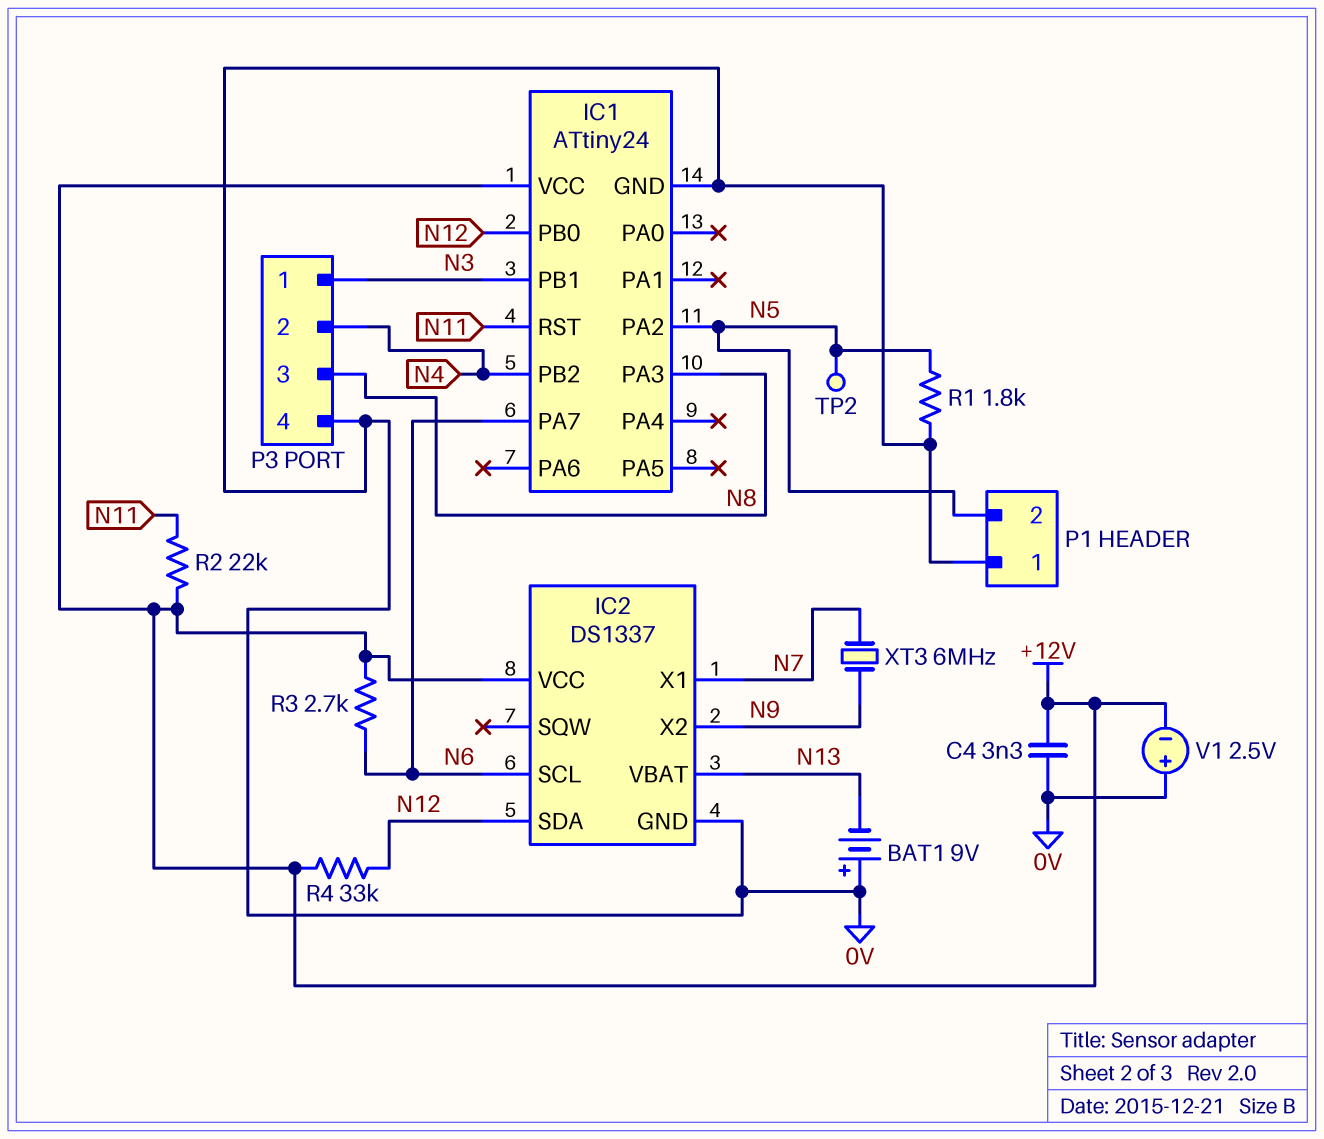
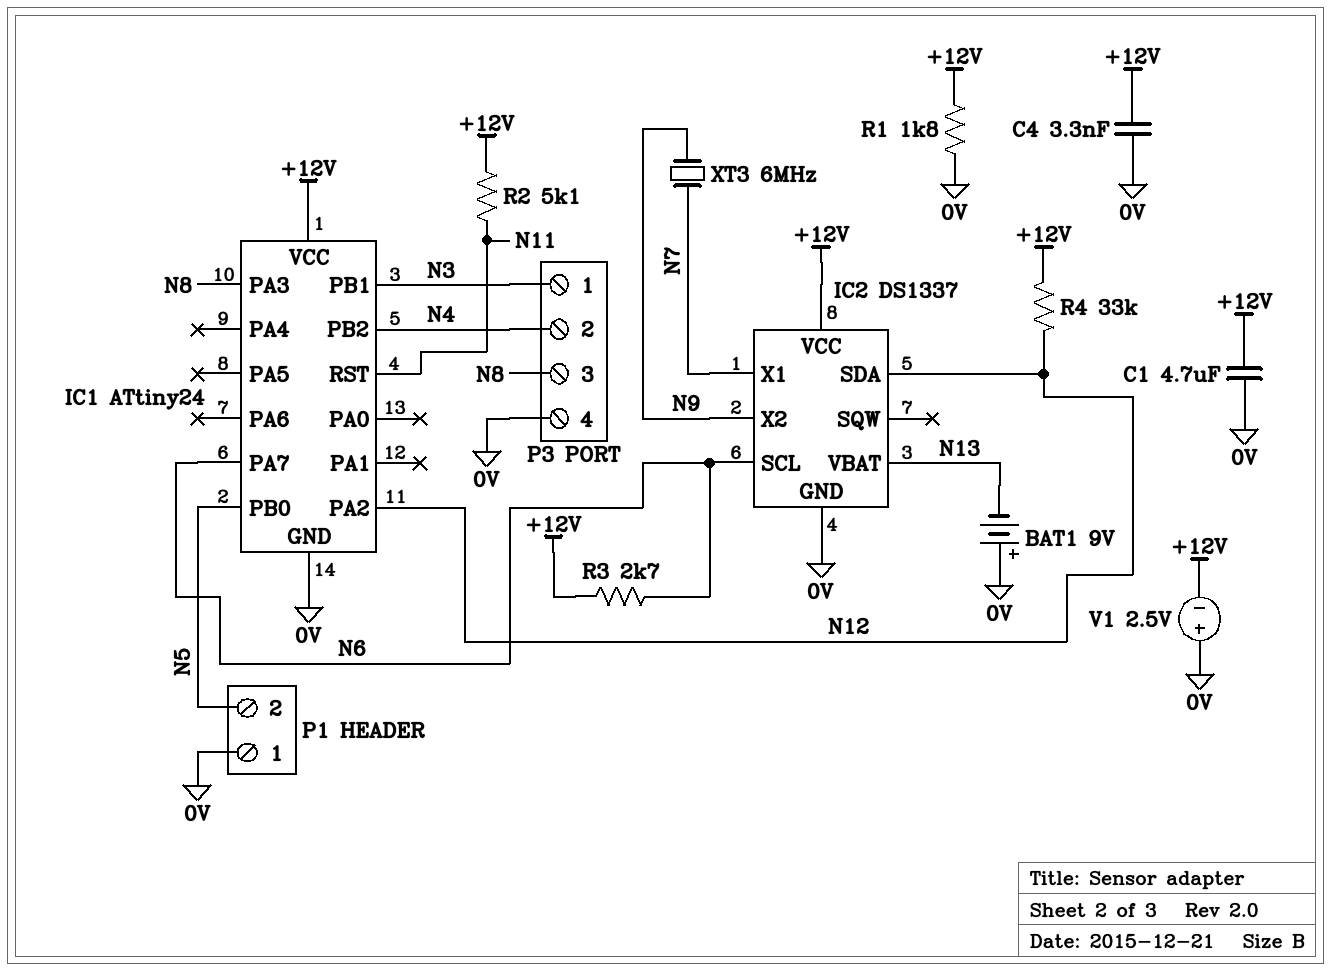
C1: none -> 4.7uF (+12V, 0V)
IC1 pin PA2: N5 -> N12
IC1 pin PB0: N12 -> N5
R1: 1.8k (0V, N5) -> 1.8k (+12V, 0V)
R2: 22k (+12V, N11) -> 5.1k (+12V, N11)
TP2: test point (N5) -> none

